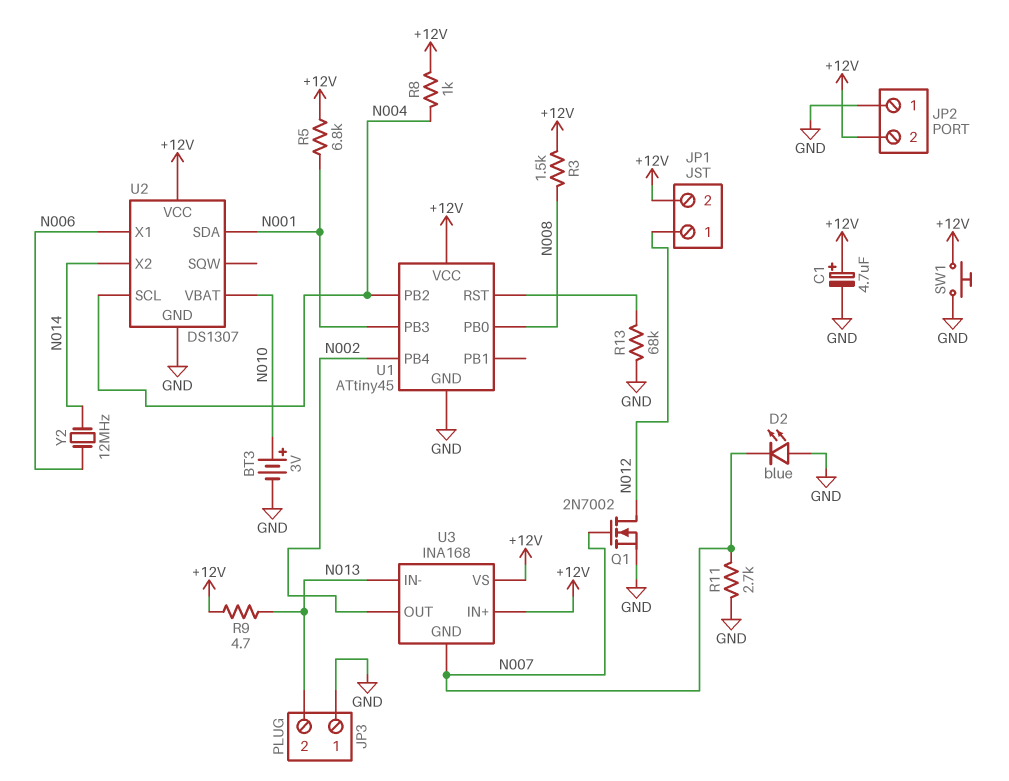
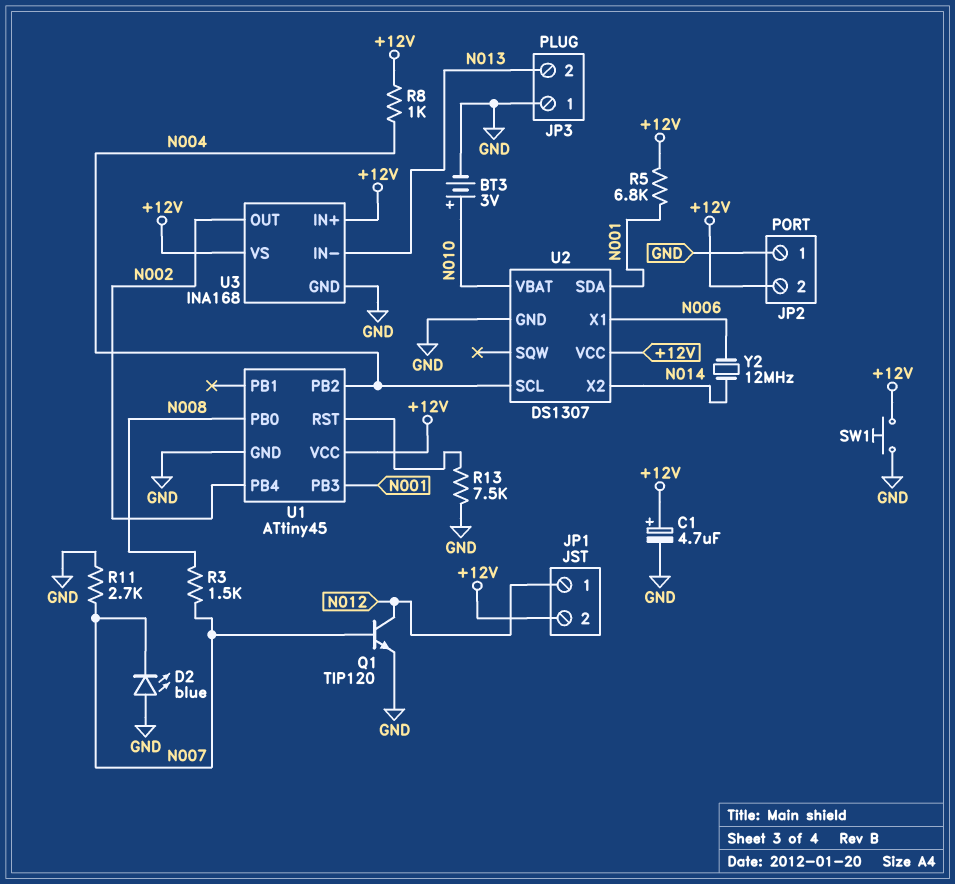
Q1: NMOS 2N7002 (G N007, D N012, S GND) -> NPN TIP120 (B N007, C N012, E GND)
R3: 1.5k (+12V, N008) -> 1.5k (N007, N008)
R9: 4.7 (+12V, N013) -> none
R13: 68k (GND, U1/RST) -> 7.5k (GND, U1/RST)
U3 pin GND: N007 -> GND

